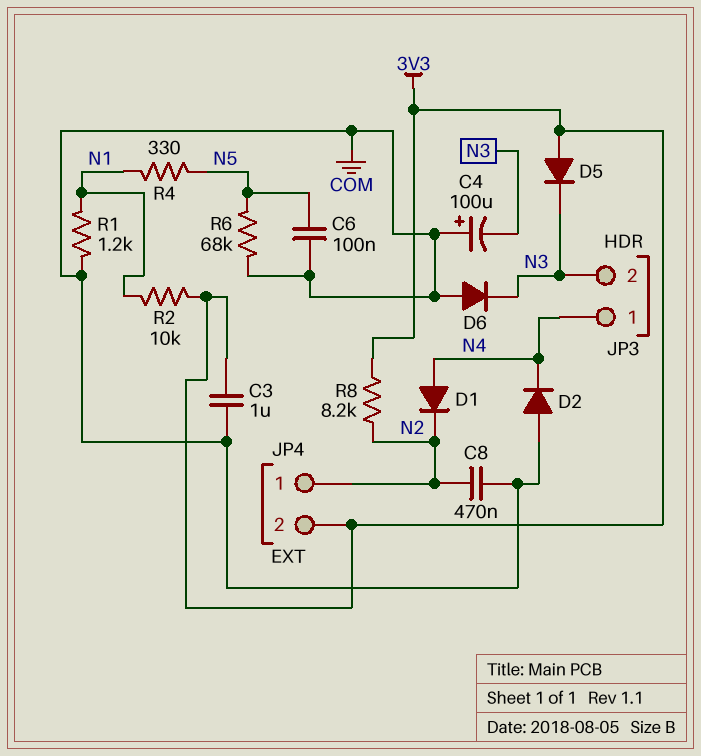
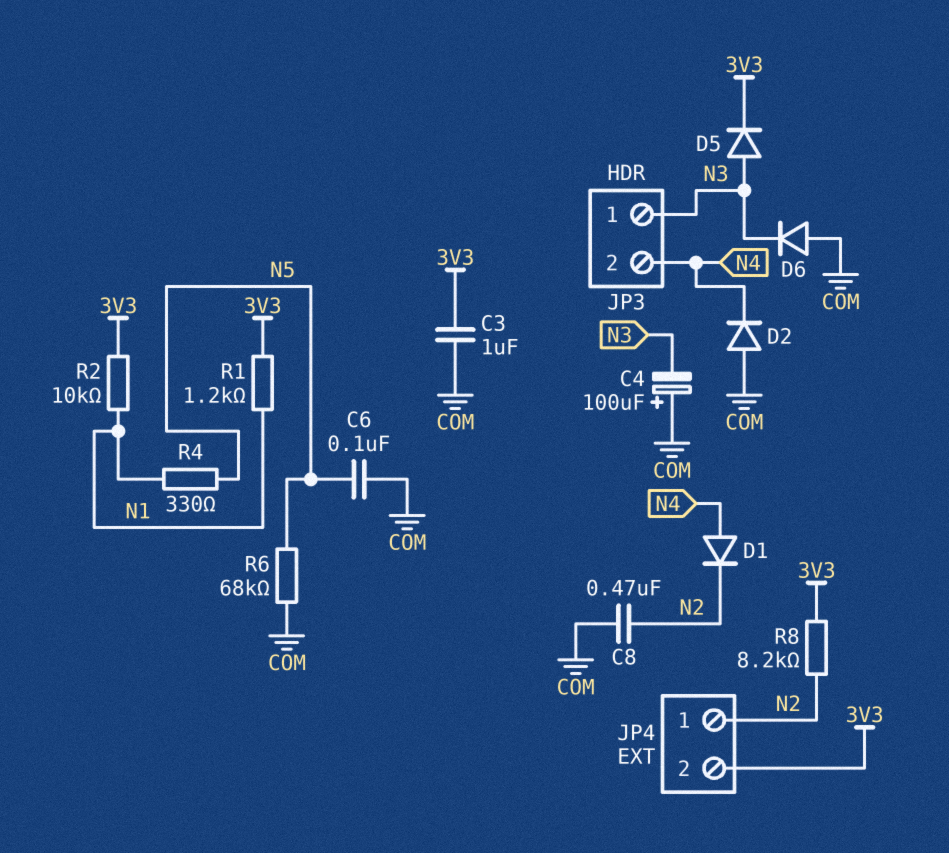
D5: diode (A 3V3, K N3) -> diode (A N3, K 3V3)
JP3 pin 1: N4 -> N3
JP3 pin 2: N3 -> N4
R1: 1.2k (COM, N1) -> 1.2k (3V3, N1)

